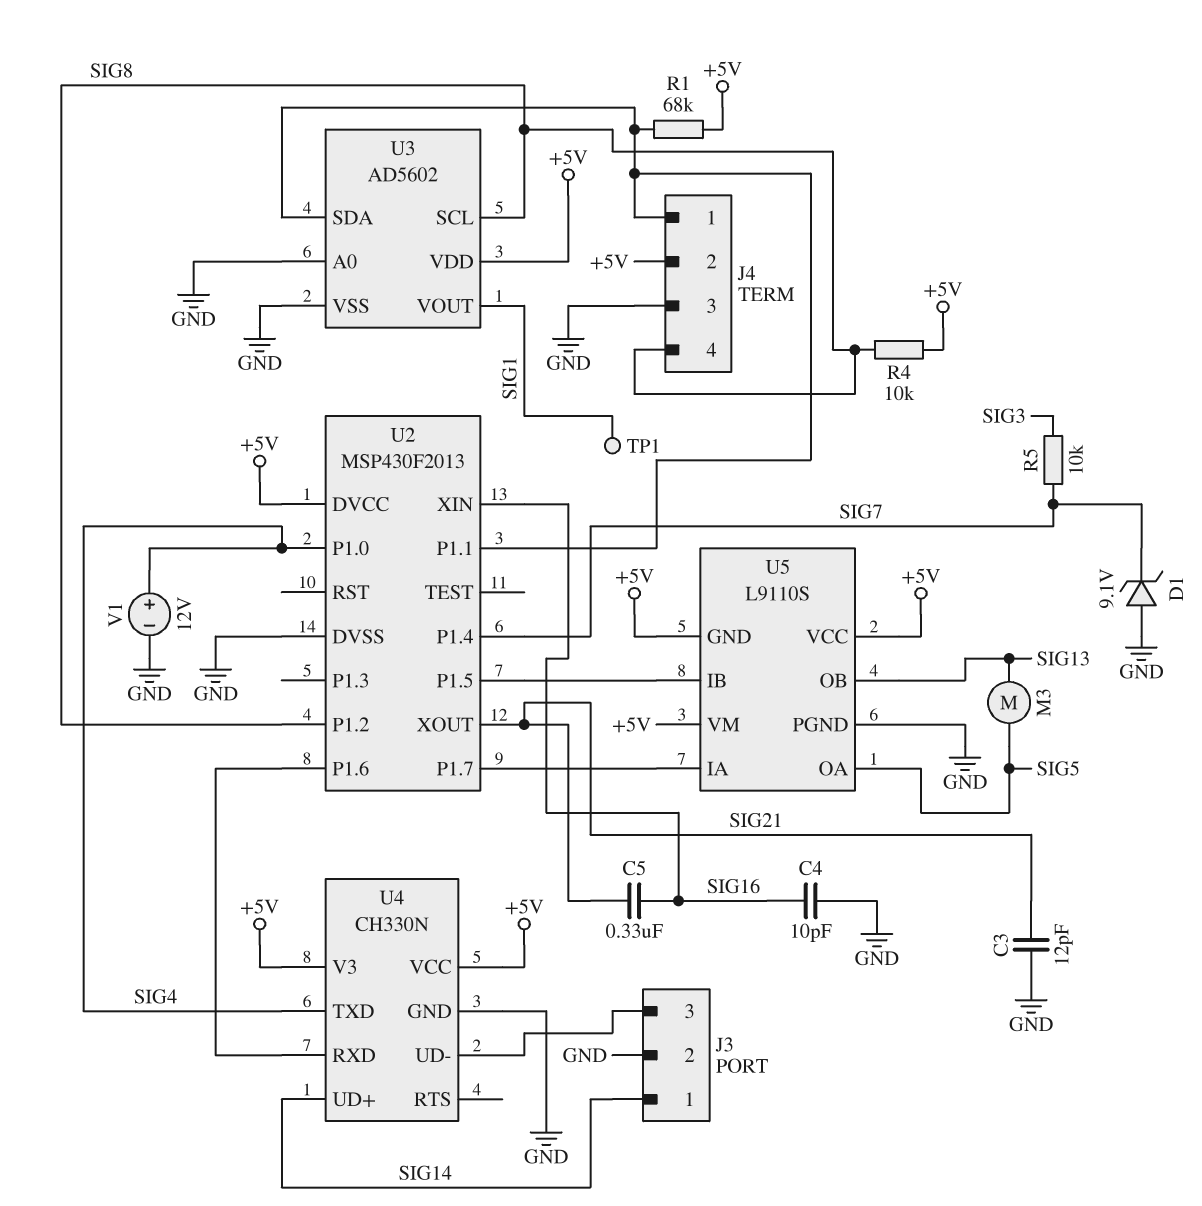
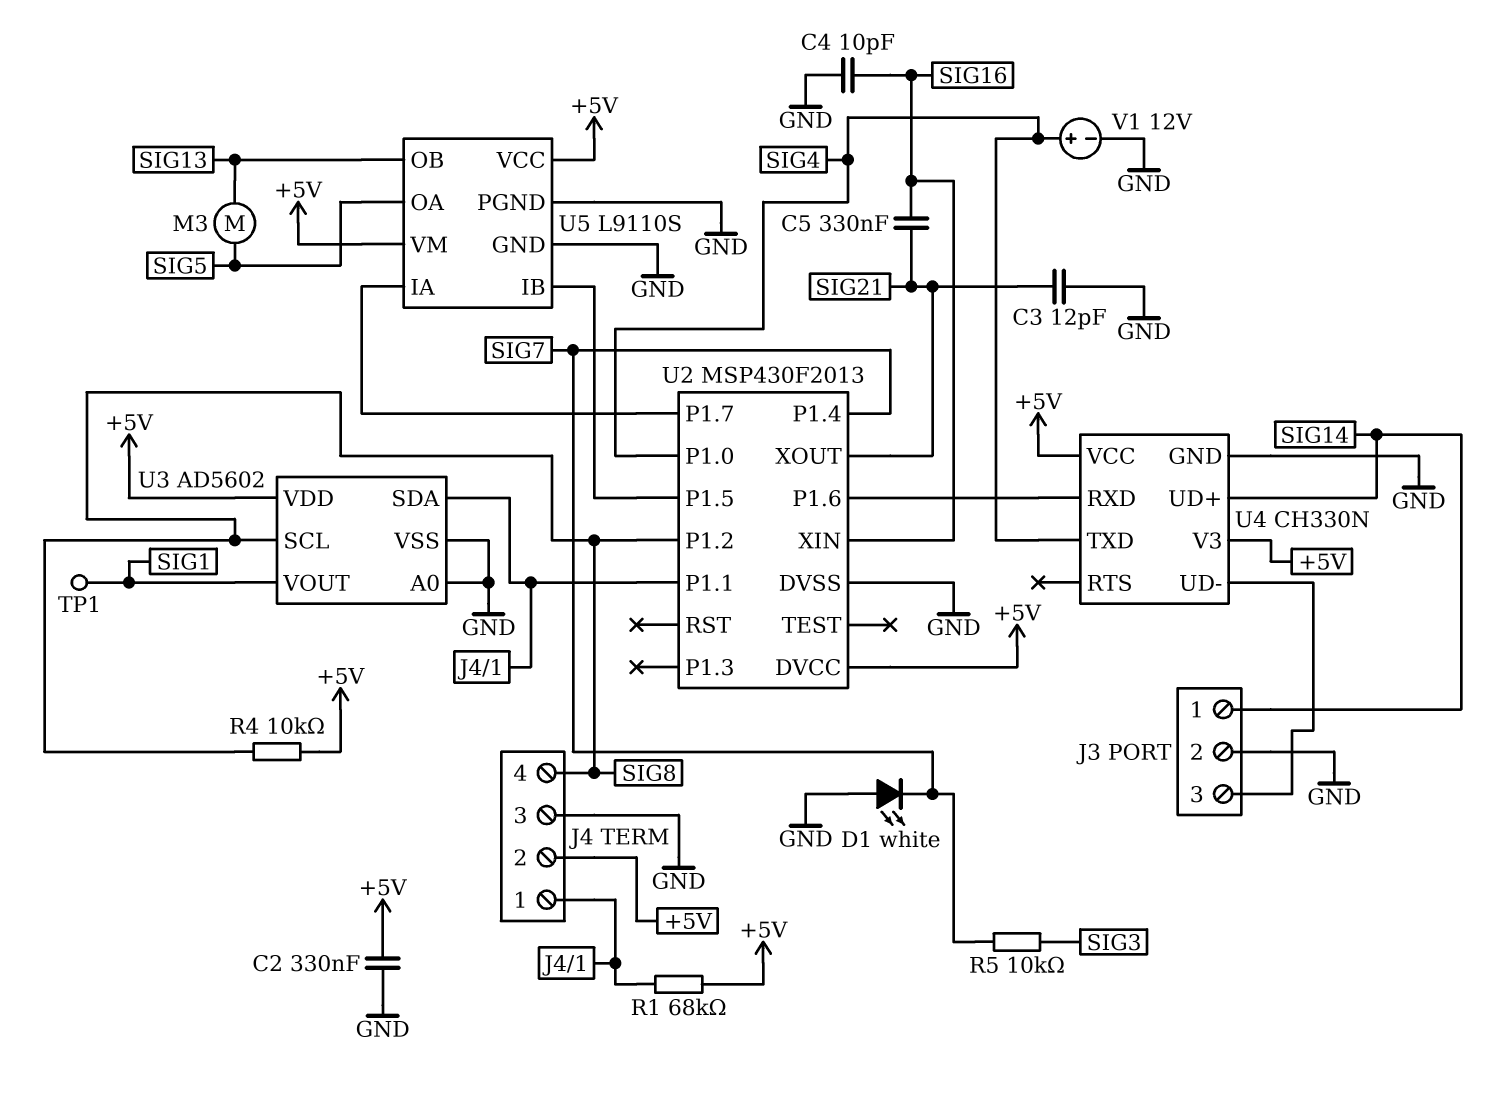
C2: none -> 330nF (+5V, GND)
D1: zener 9.1V (A GND, K SIG7) -> LED white (A GND, K SIG7)
U5 pin GND: +5V -> GND

